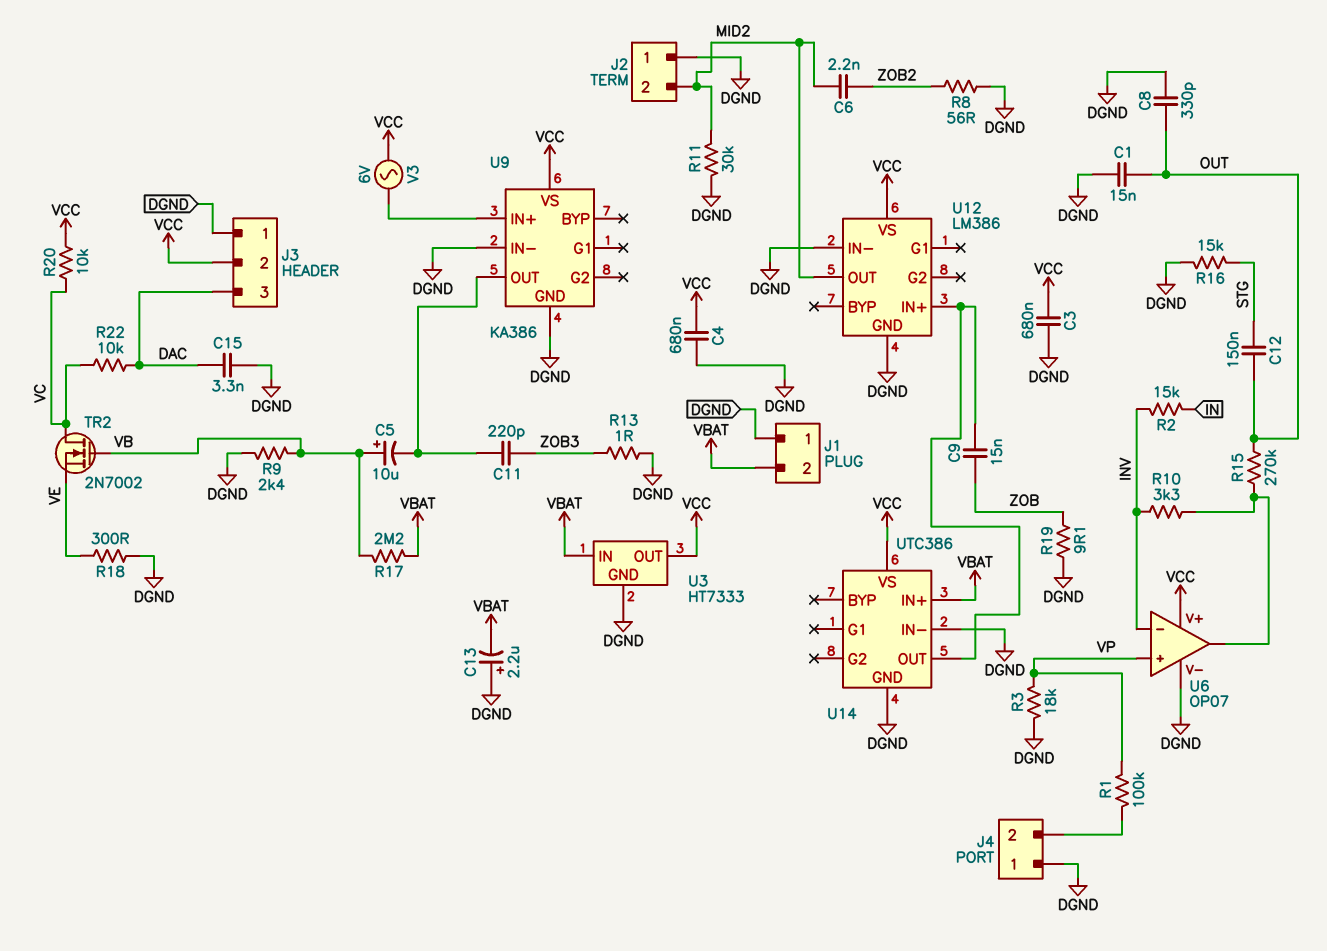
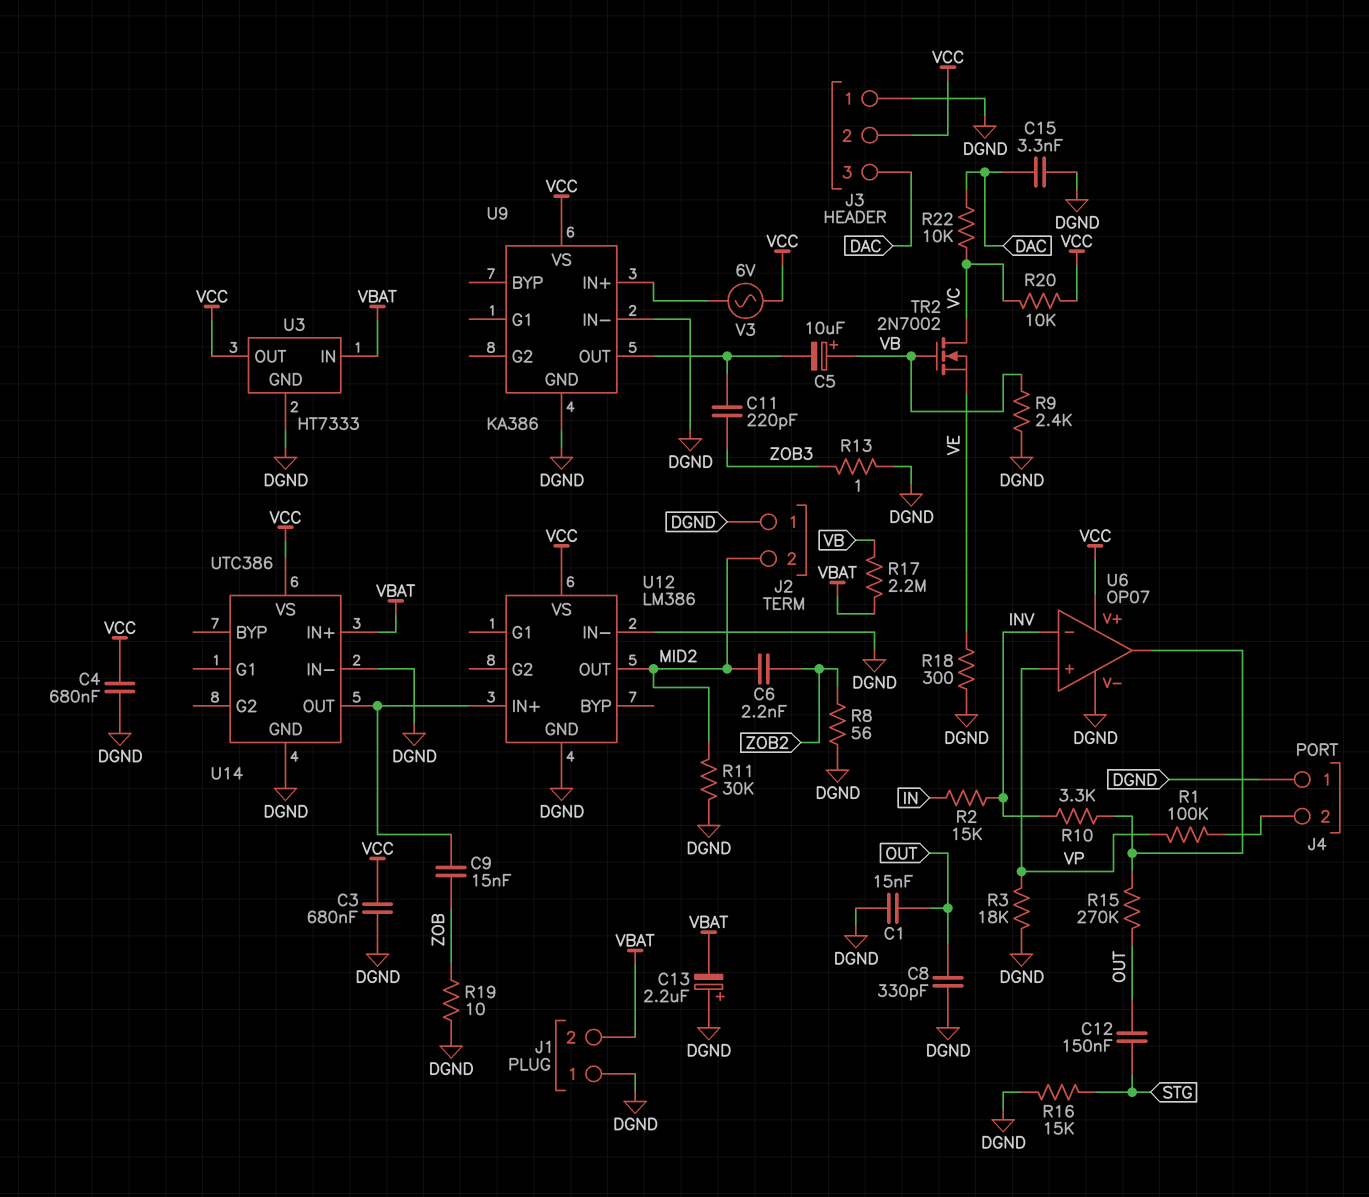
R19: 9.1 (DGND, ZOB) -> 10 (DGND, ZOB)

